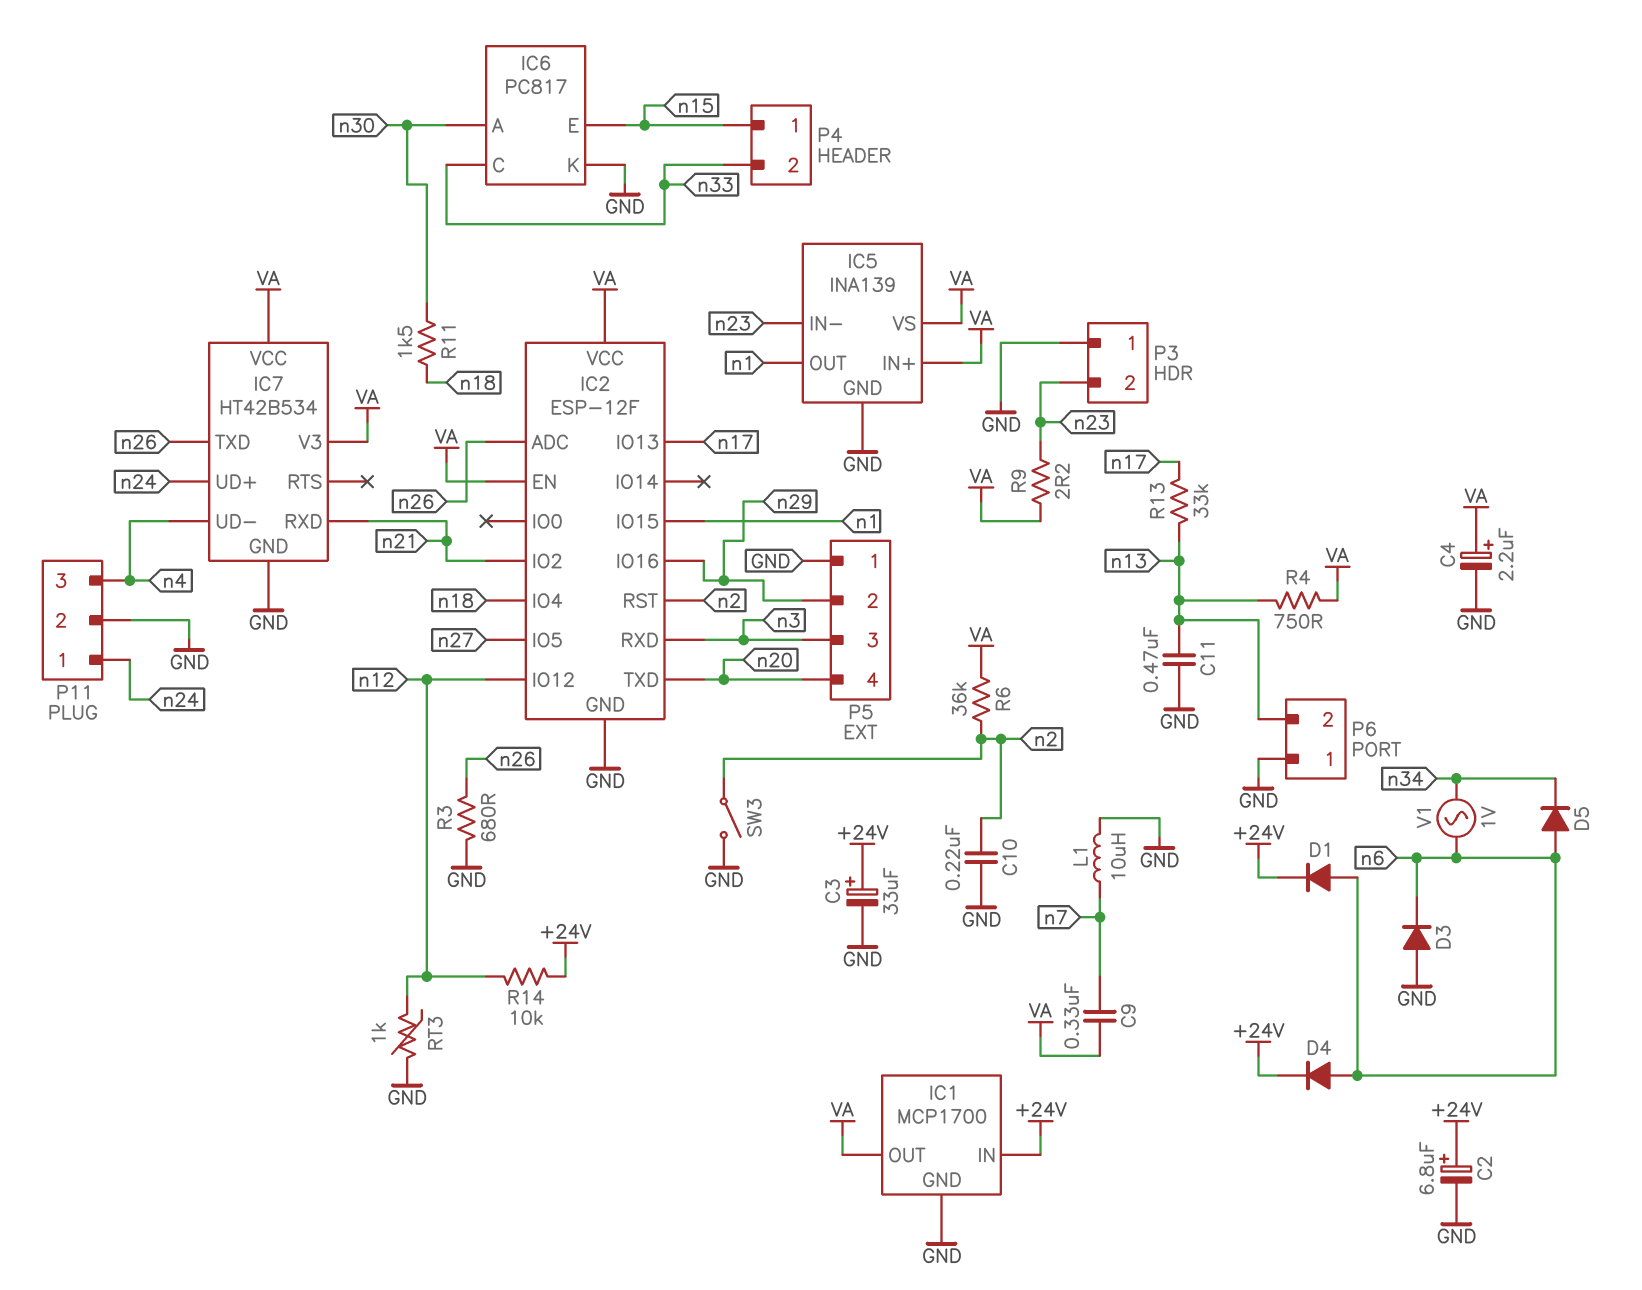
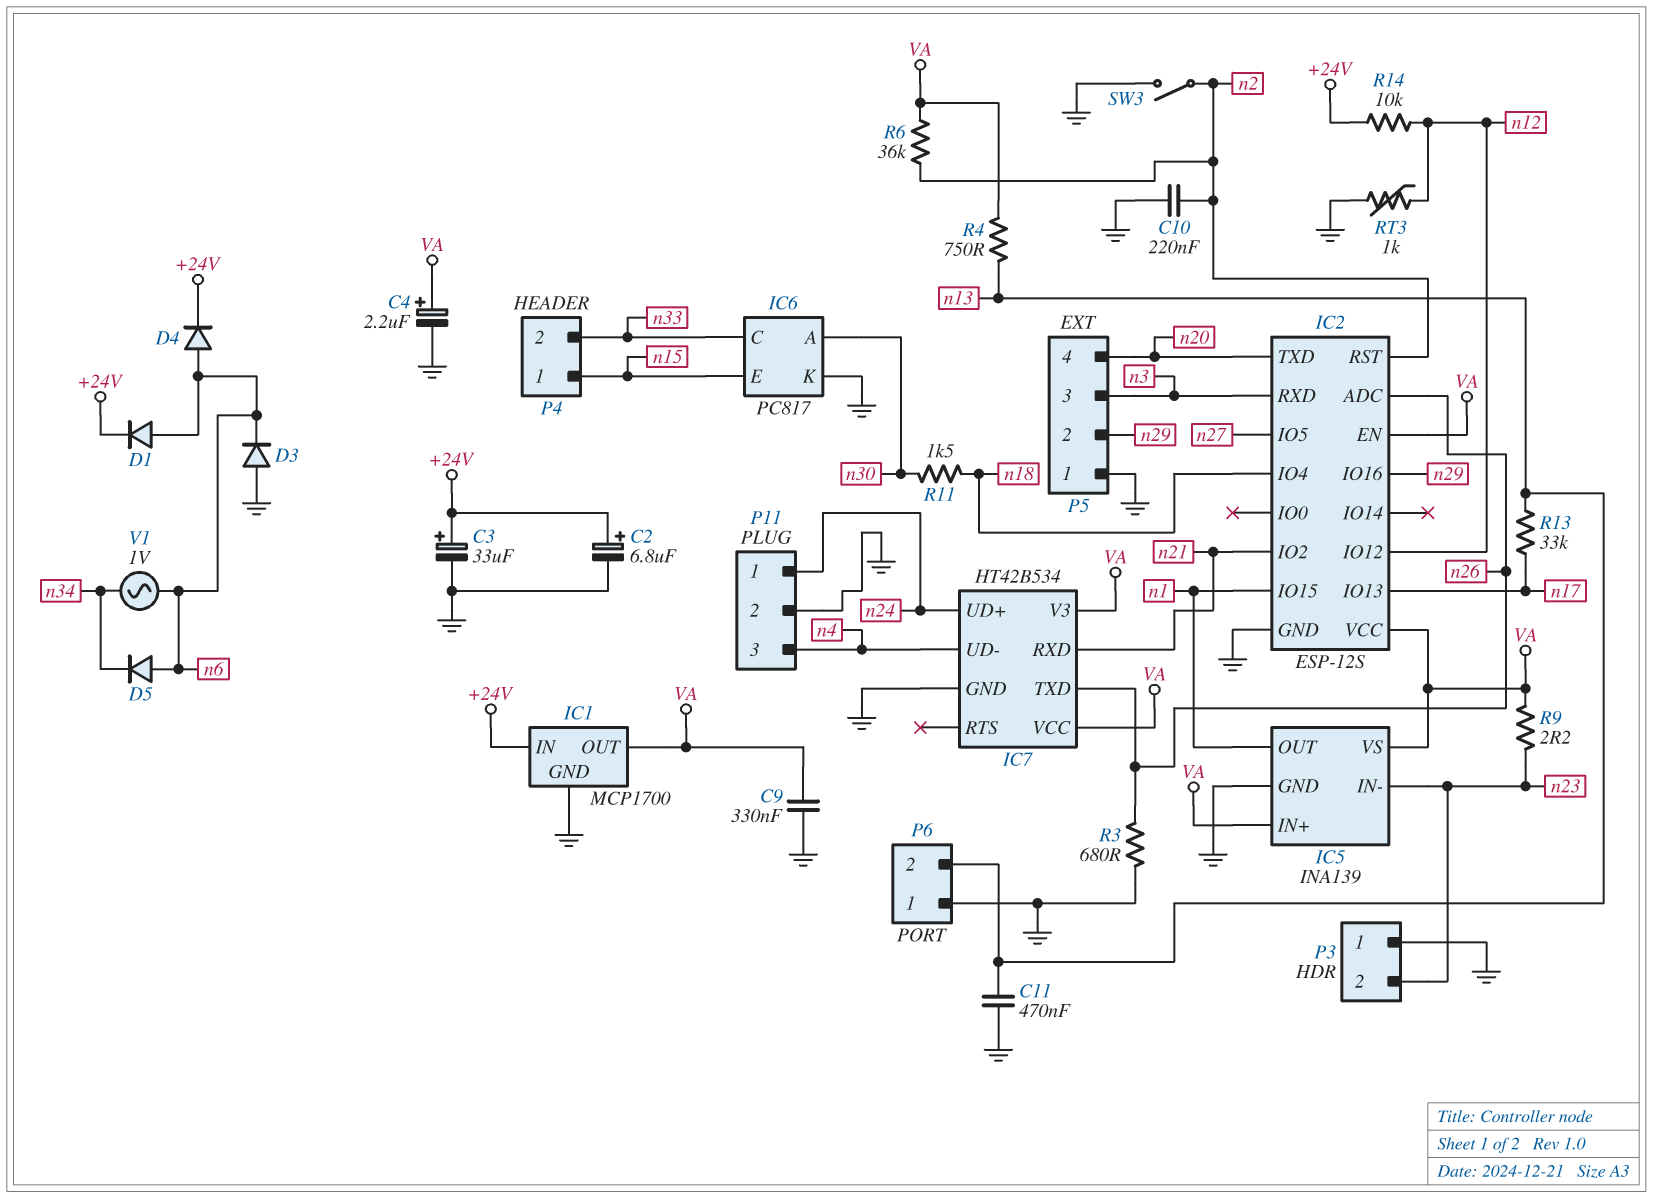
C9: 330nF (VA, n7) -> 330nF (GND, VA)
IC2: ESP-12F -> ESP-12S
L1: 10uH (GND, n7) -> none

